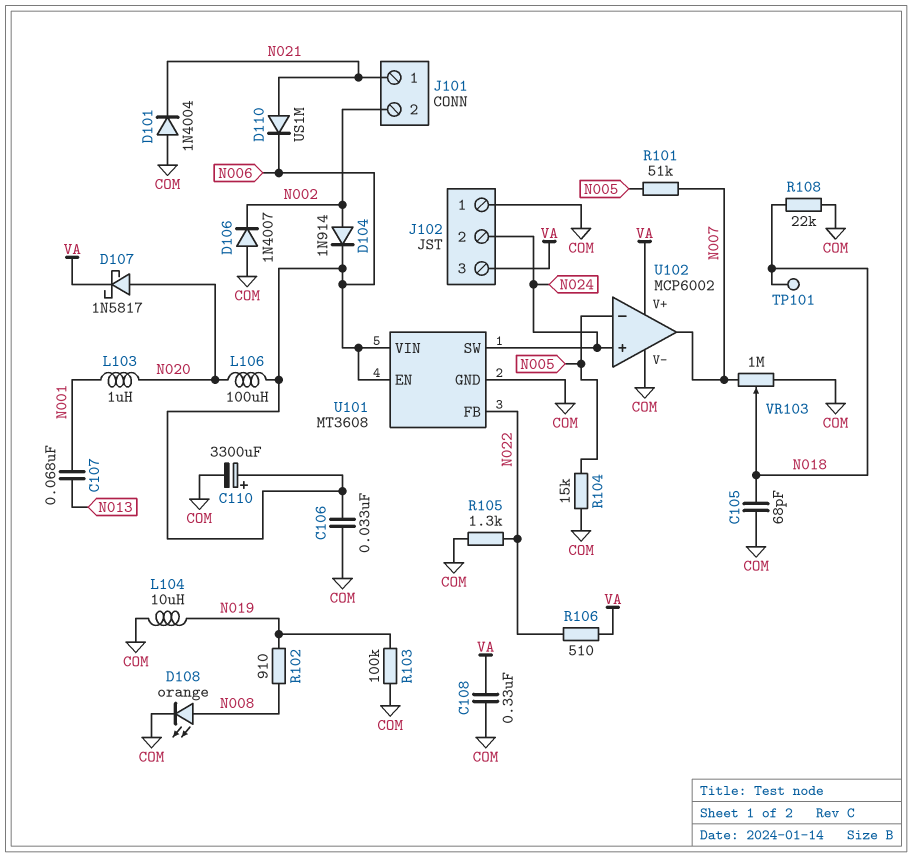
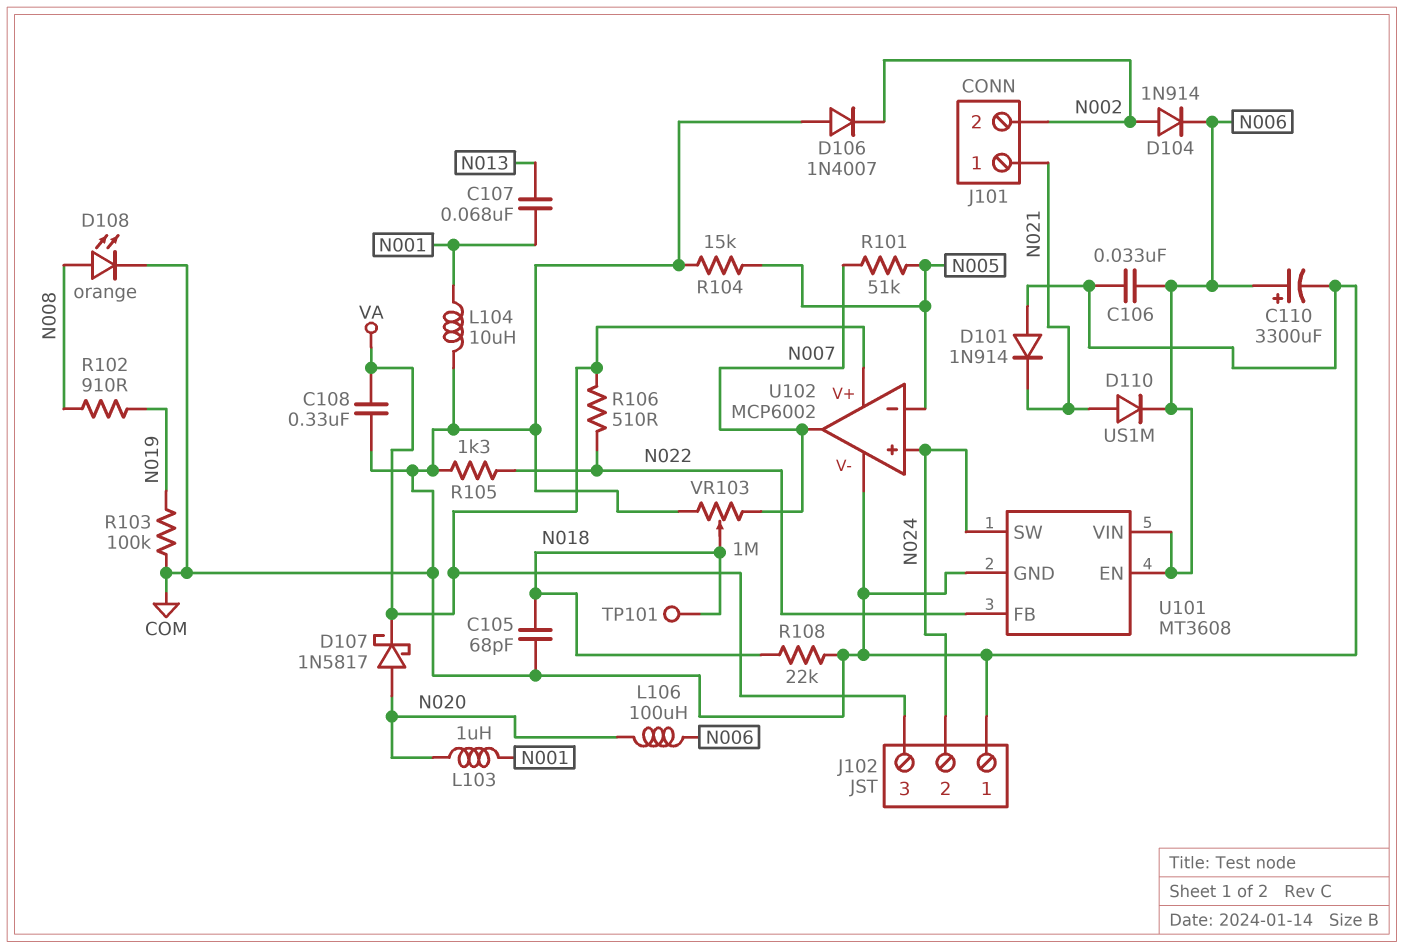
D101: diode 1N4004 (A COM, K N021) -> diode 1N914 (A COM, K N021)
L104: 10uH (COM, N019) -> 10uH (COM, N001)

